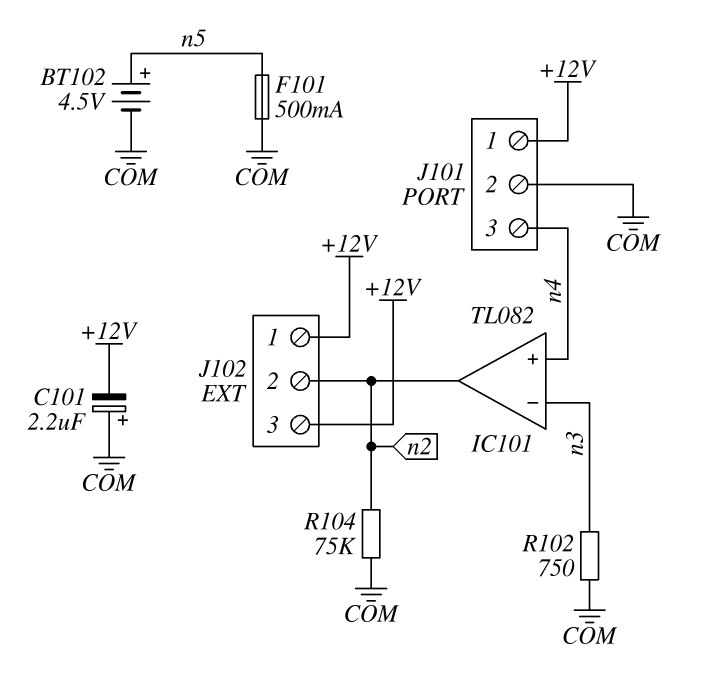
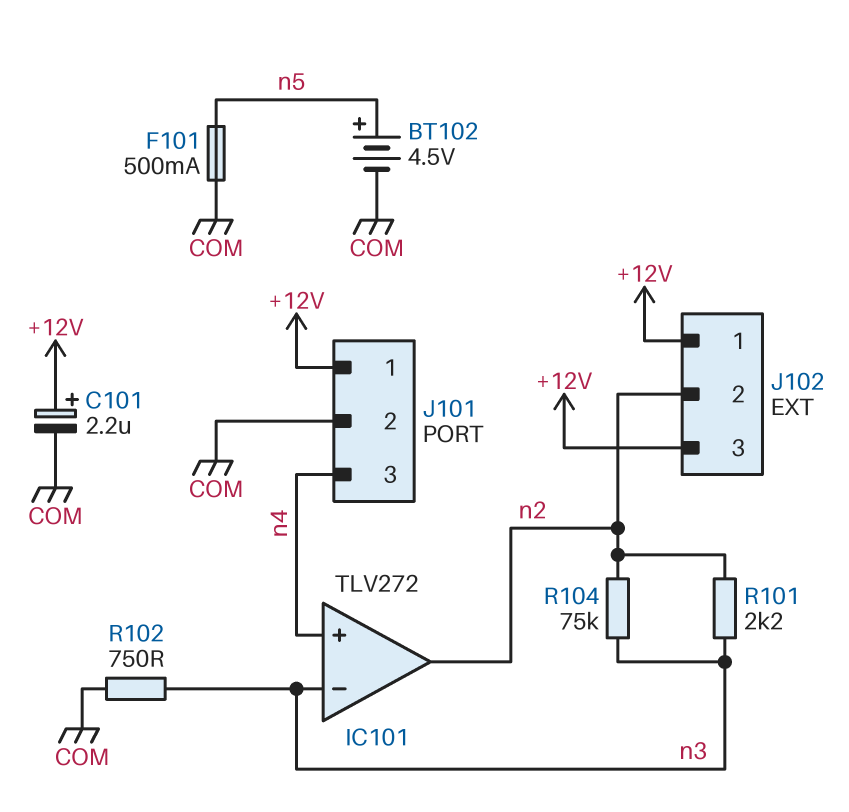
C101: 2.2uF (plus COM, minus +12V) -> 2.2uF (plus +12V, minus COM)
IC101: TL082 -> TLV272
R101: none -> 2.2k (n2, n3)
R104: 75k (COM, n2) -> 75k (n2, n3)

